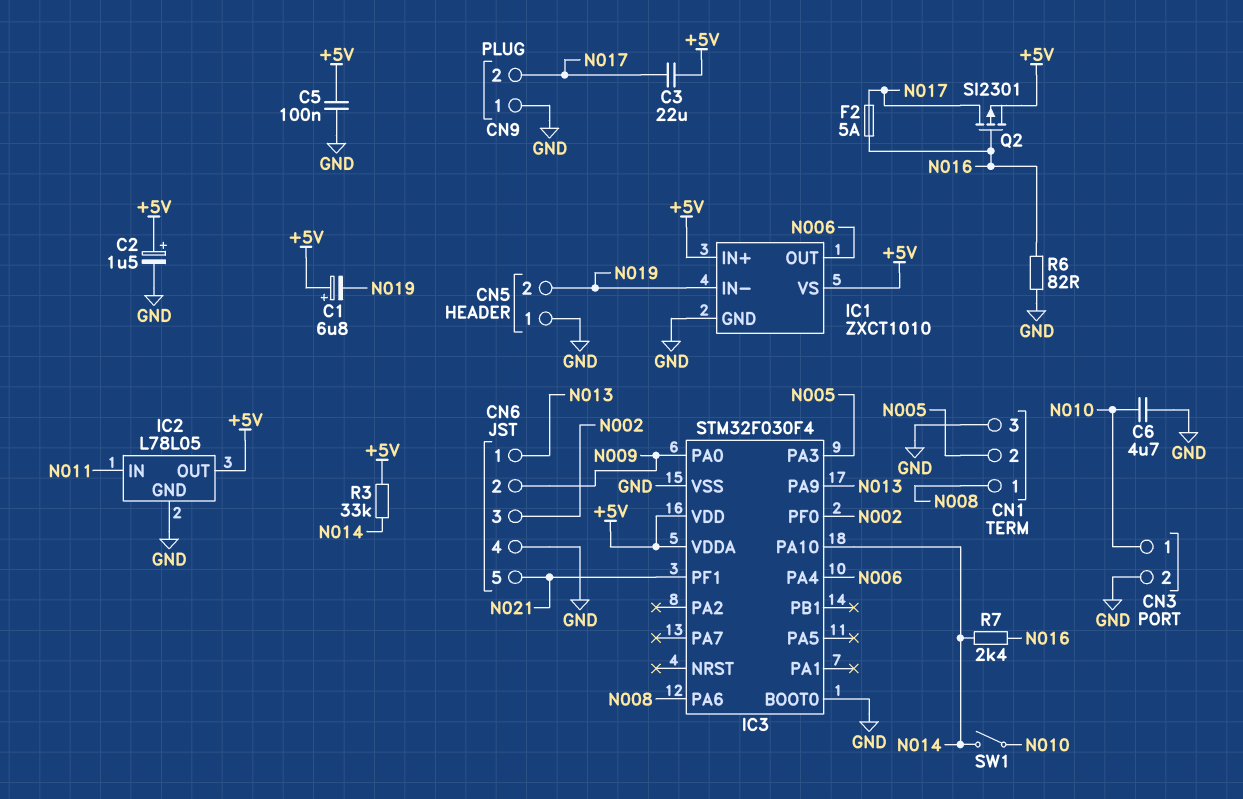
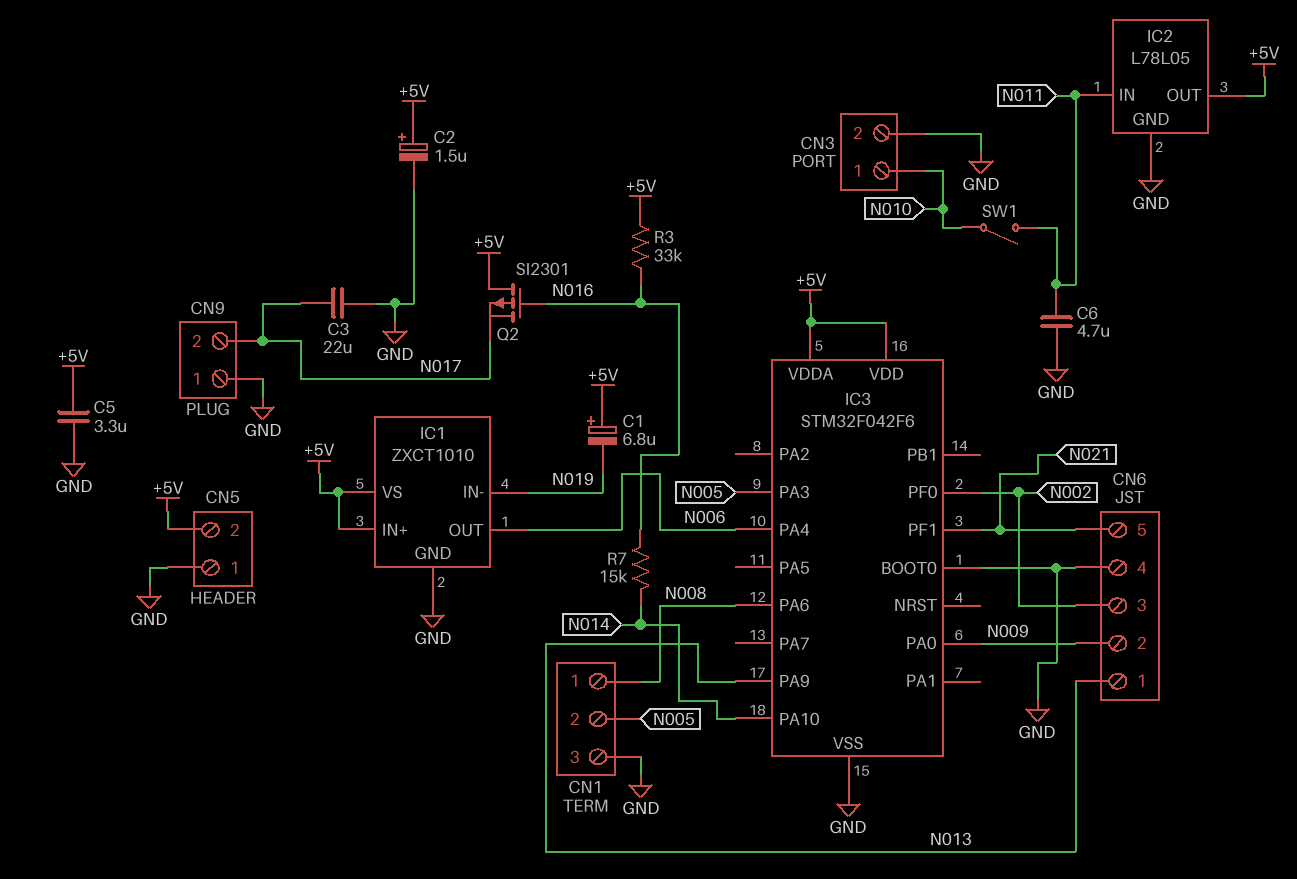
C3: 22uF (+5V, N017) -> 22uF (GND, N017)
C5: 100nF (+5V, GND) -> 3.3uF (+5V, GND)
C6: 4.7uF (GND, N010) -> 4.7uF (GND, N011)
CN5 pin 2: N019 -> +5V
F2: 5A (N016, N017) -> none
IC3: STM32F030F4 -> STM32F042F6
Q2: PMOS SI2301 (G N016, D N017, S +5V) -> PMOS SI2301 (G N016, D +5V, S N017)
R3: 33k (+5V, N014) -> 33k (+5V, N016)
R6: 82 (GND, N016) -> none
R7: 2.4k (N014, N016) -> 15k (N014, N016)
SW1: switch (N010, N014) -> switch (N010, N011)

